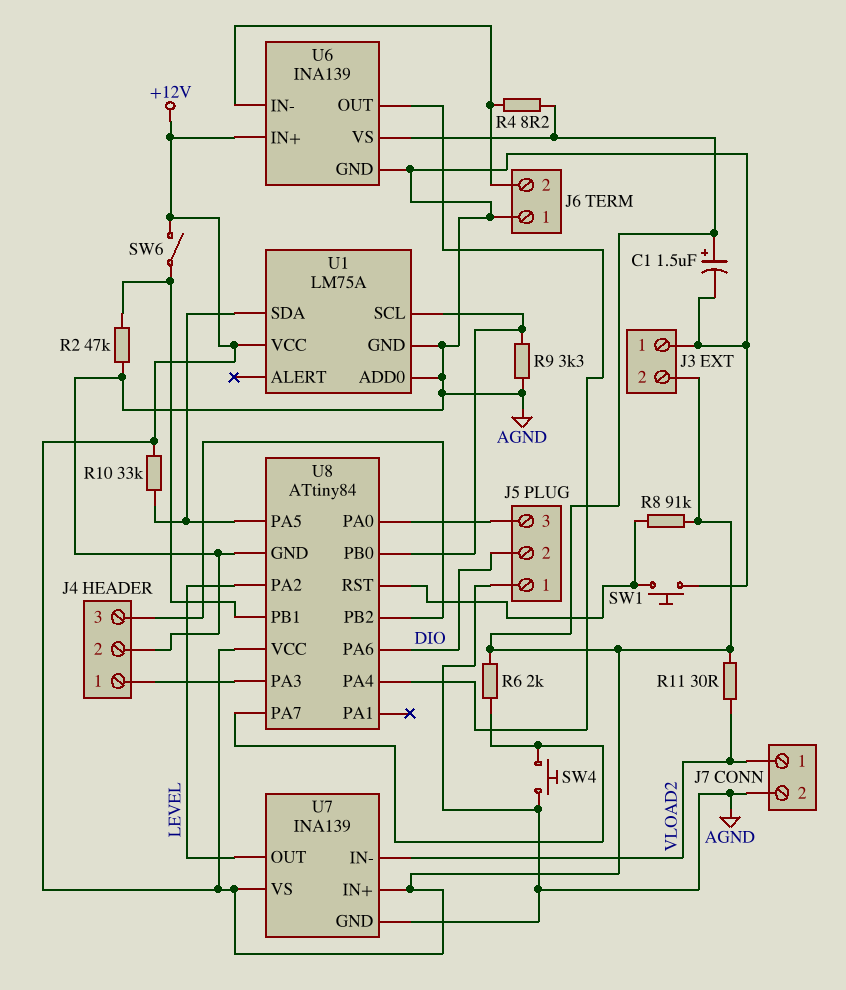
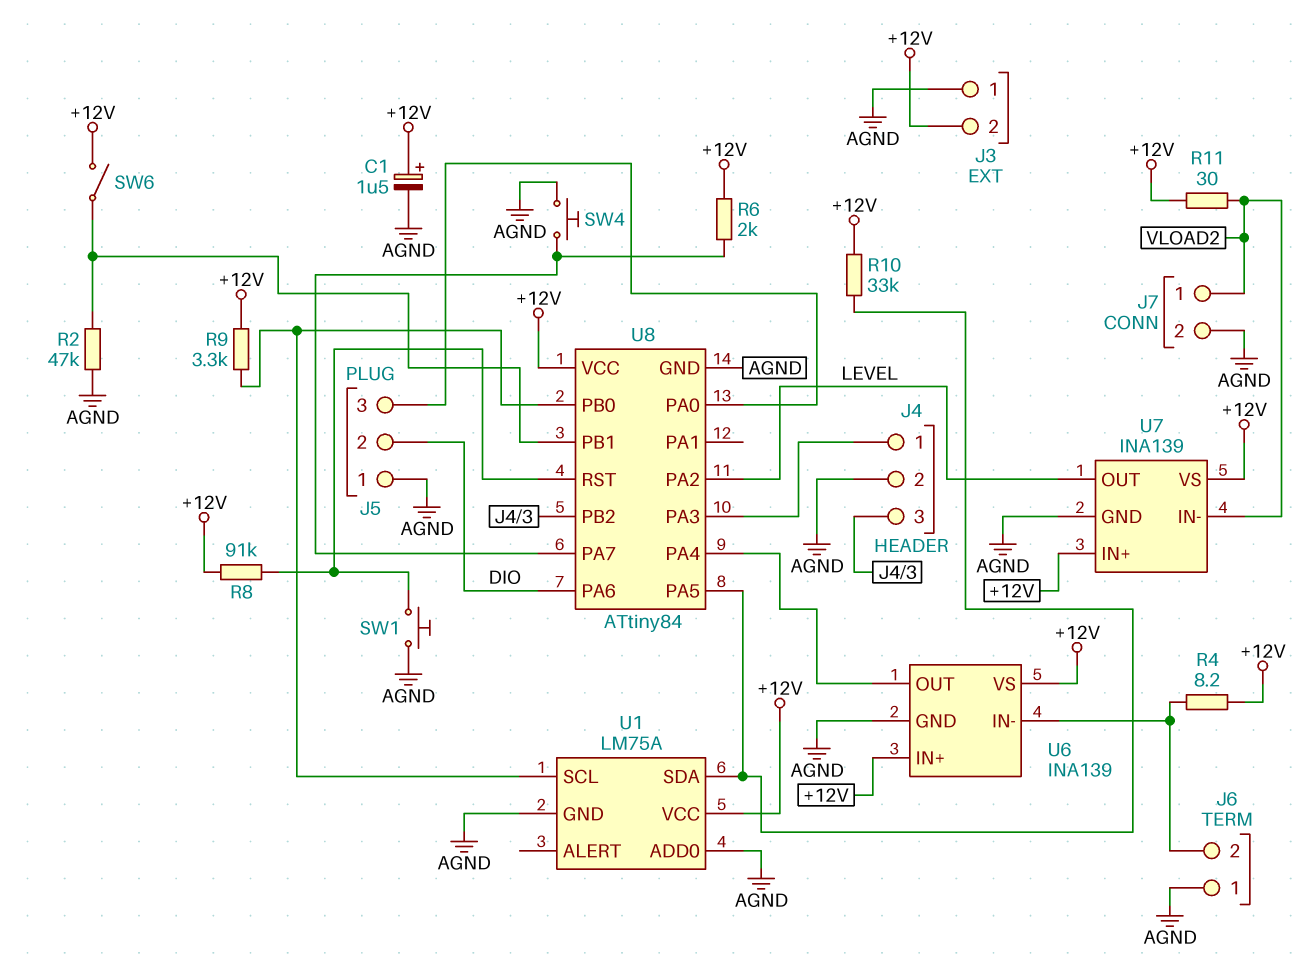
R9: 3.3k (AGND, U1/SCL) -> 3.3k (+12V, U1/SCL)

